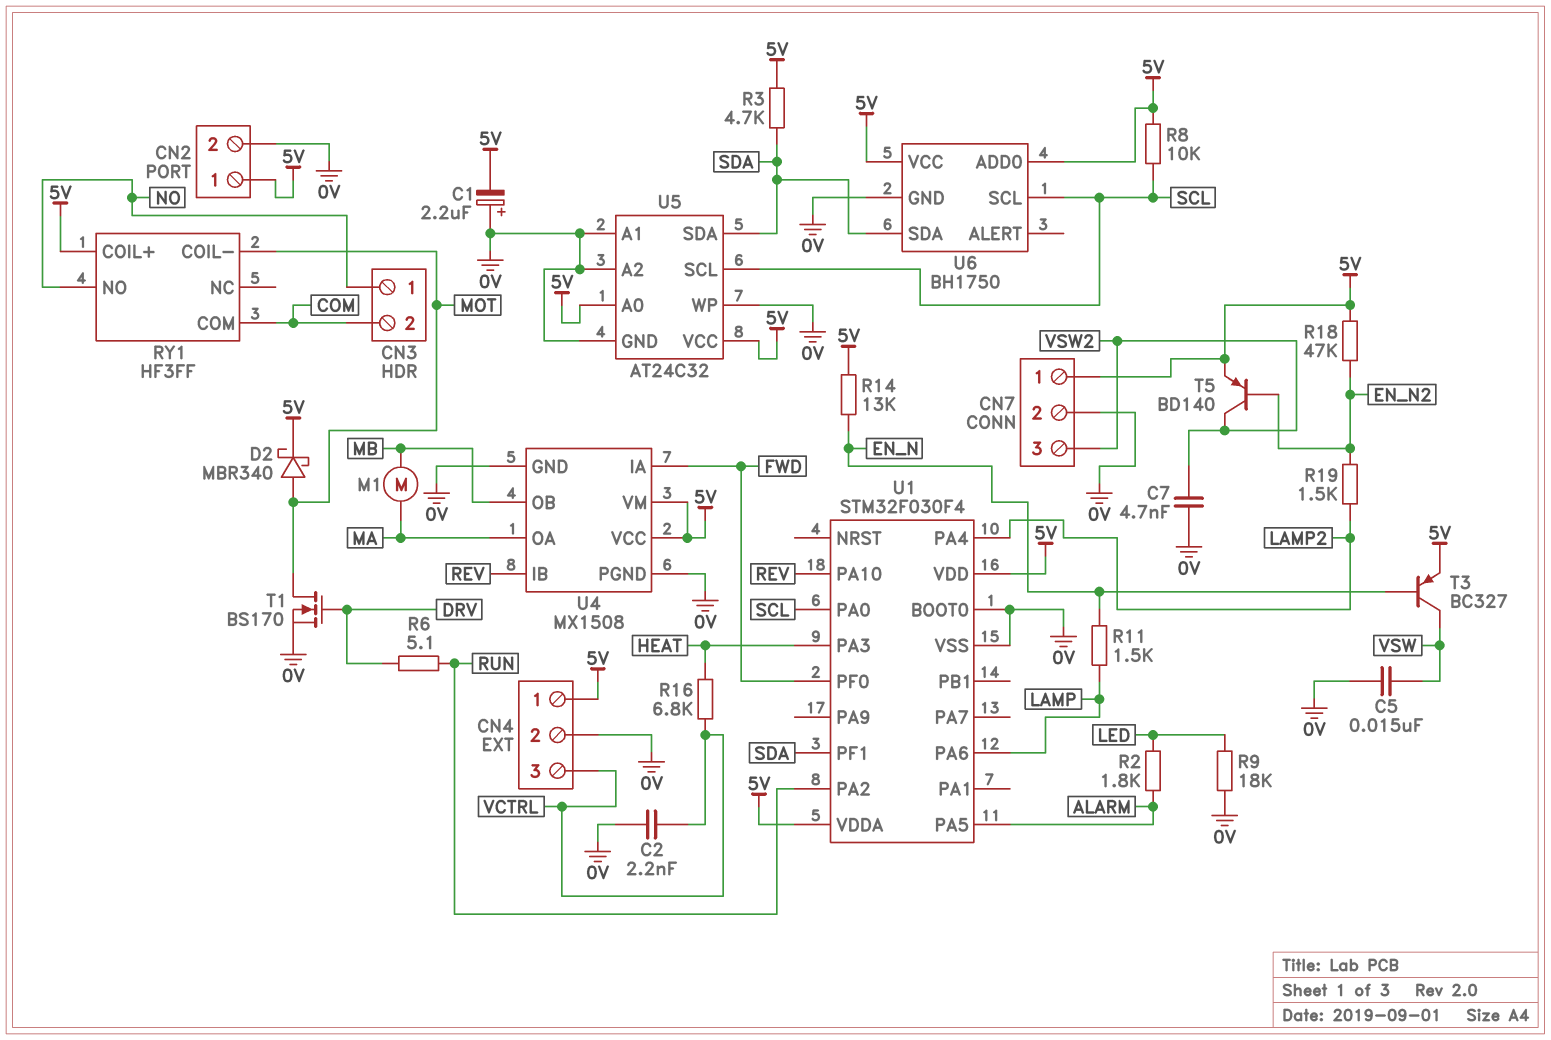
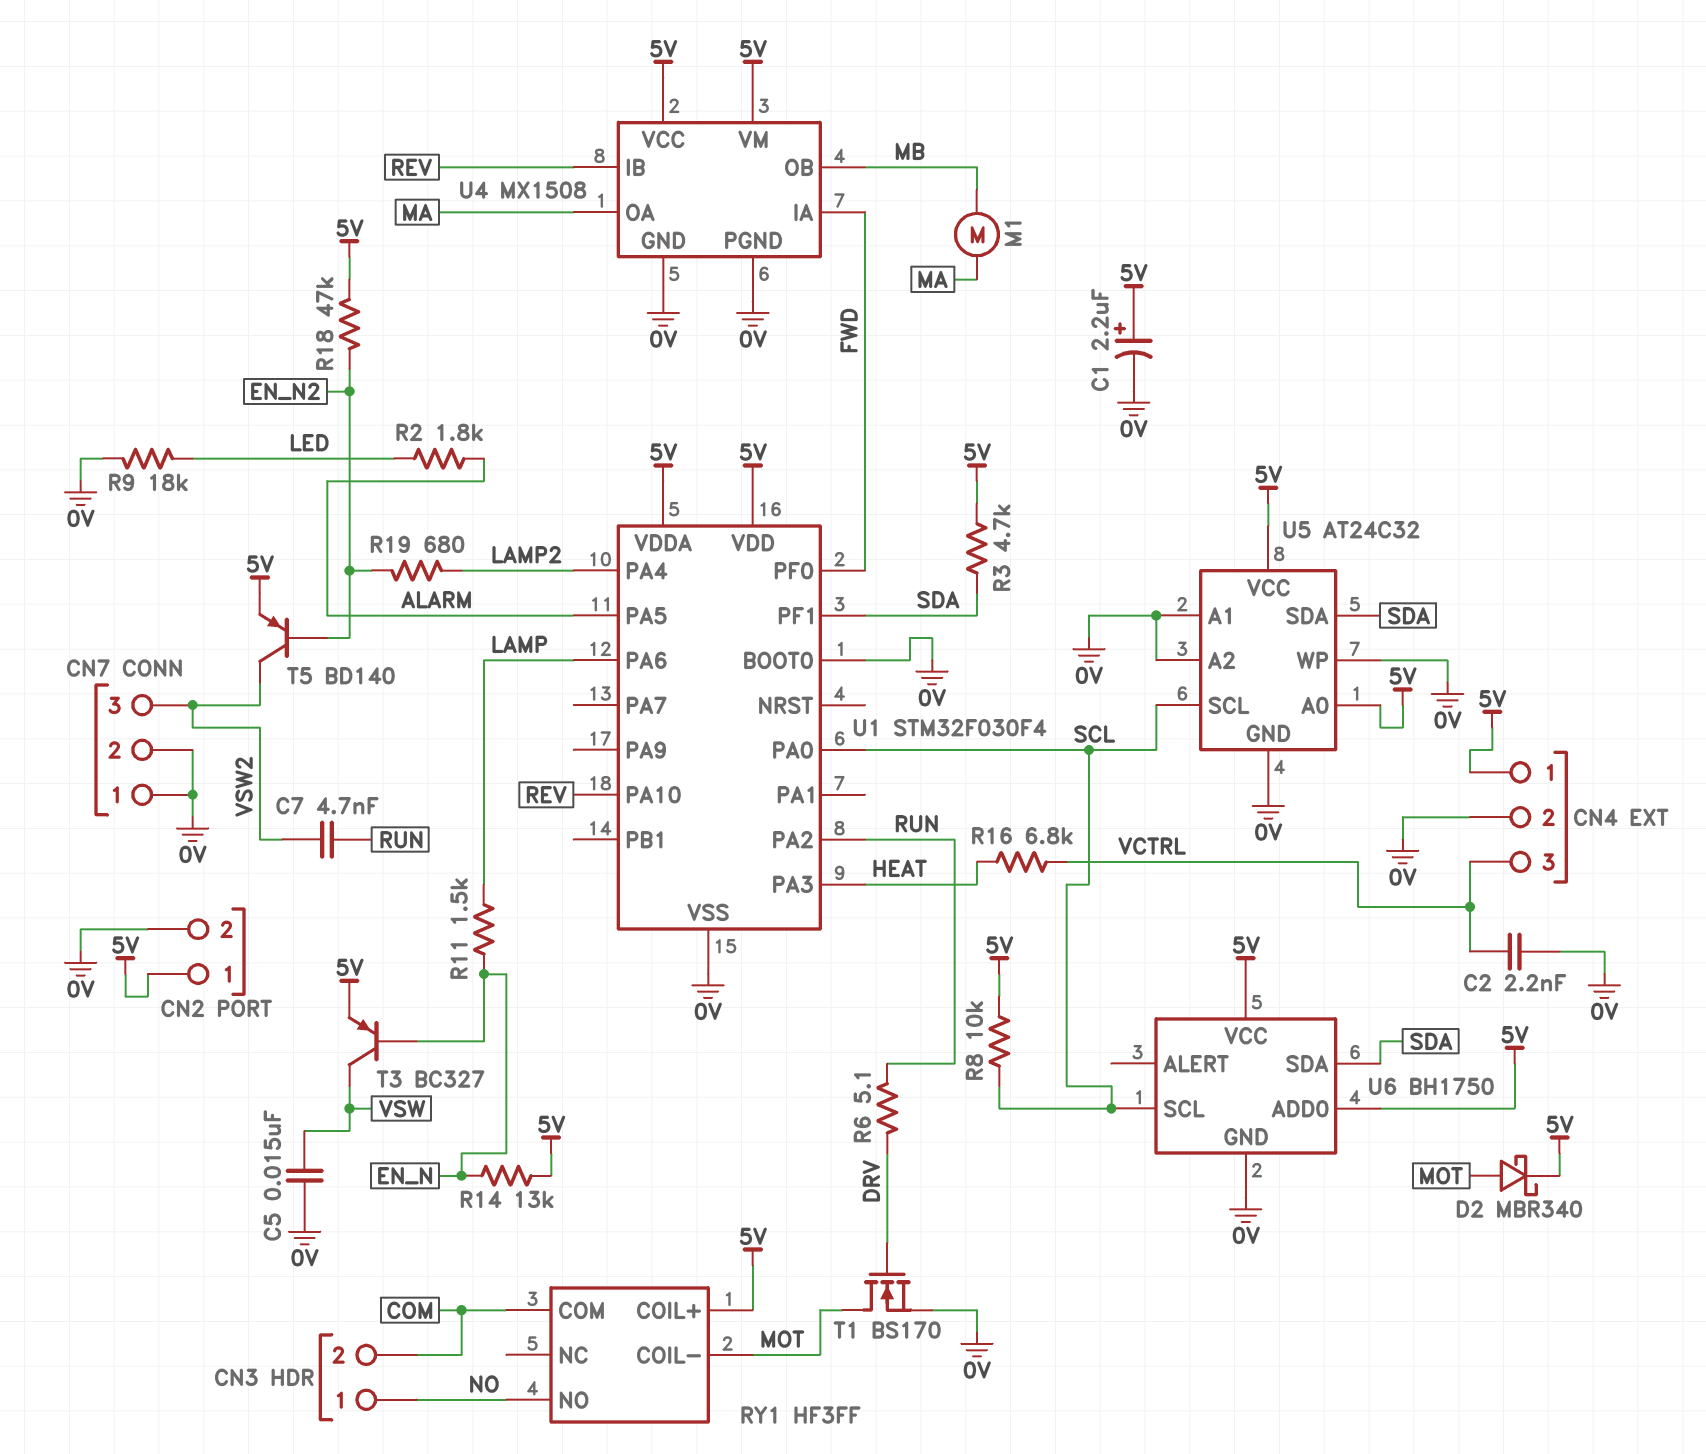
C1: 2.2uF (plus 0V, minus 5V) -> 2.2uF (plus 5V, minus 0V)
C7: 4.7nF (0V, VSW2) -> 4.7nF (RUN, VSW2)
CN7 pin 1: 5V -> 0V
R19: 1.5k (EN_N2, LAMP2) -> 680 (EN_N2, LAMP2)

